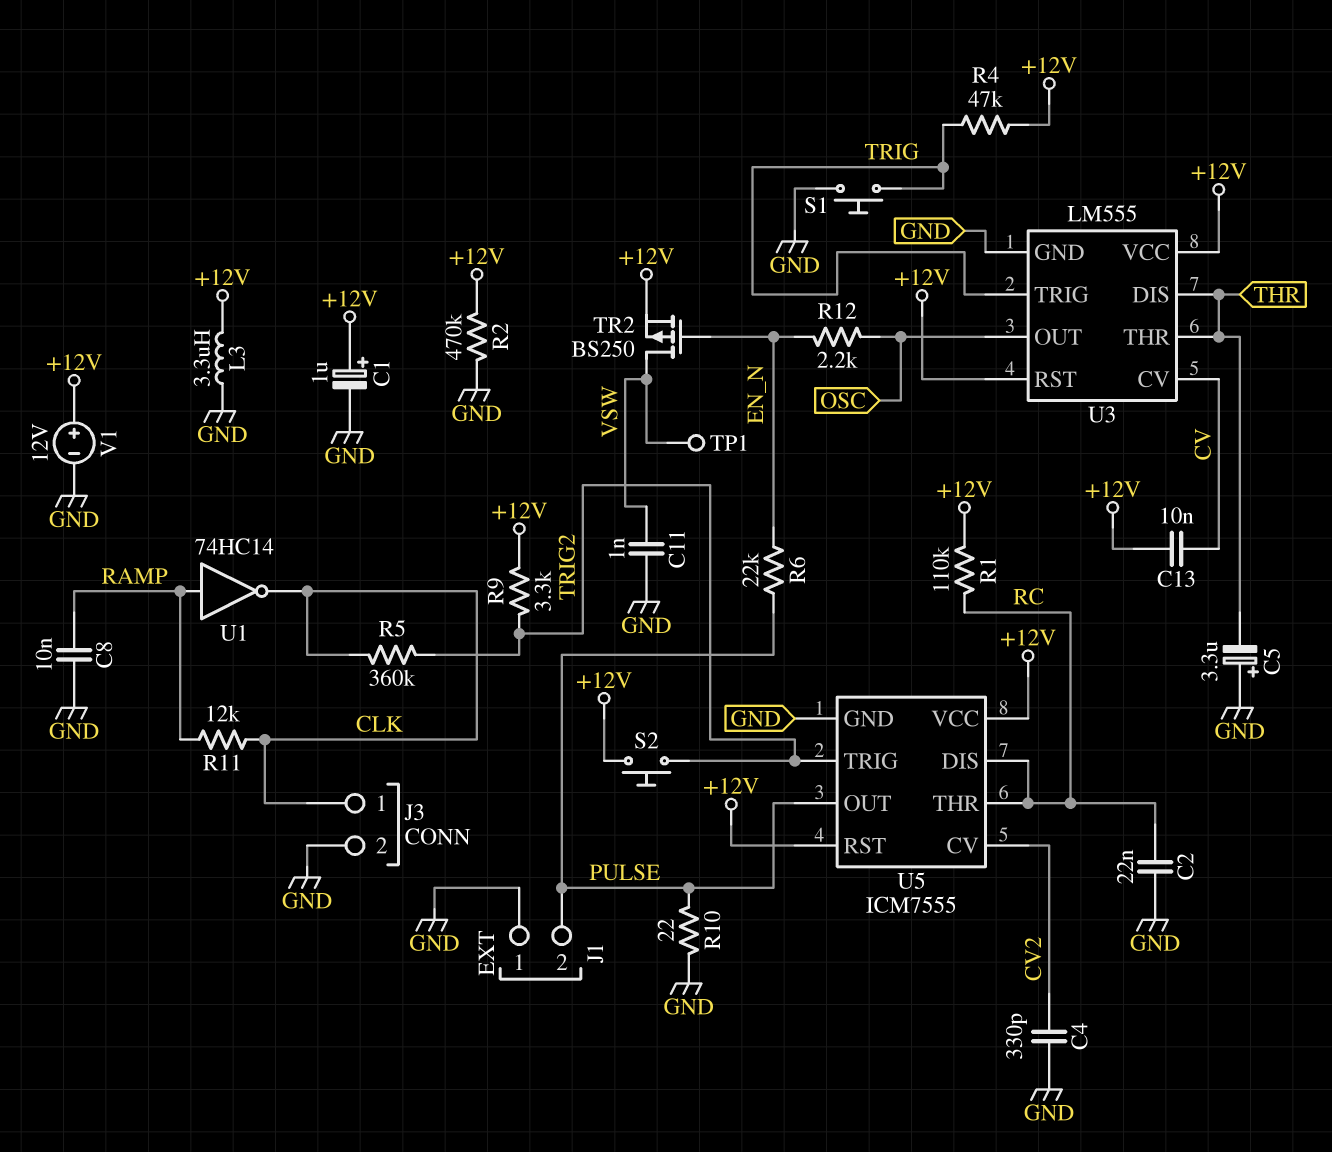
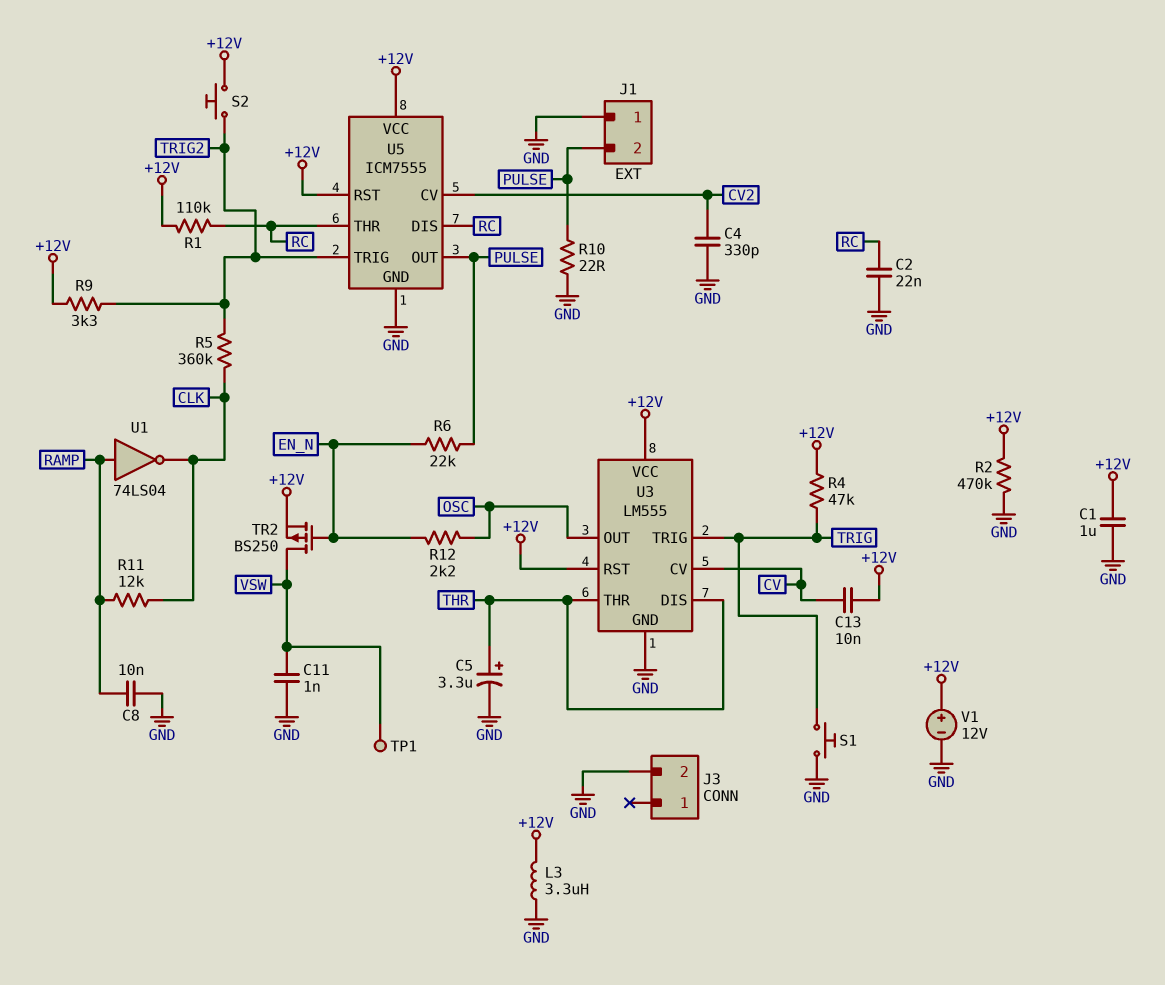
C1: 1uF (plus +12V, minus GND) -> 1uF (+12V, GND)
C5: 3.3uF (plus GND, minus THR) -> 3.3uF (plus THR, minus GND)
J3 pin 1: CLK -> none
U1: NOT 74HC14 (in RAMP, out CLK) -> NOT 74LS04 (in RAMP, out CLK)

